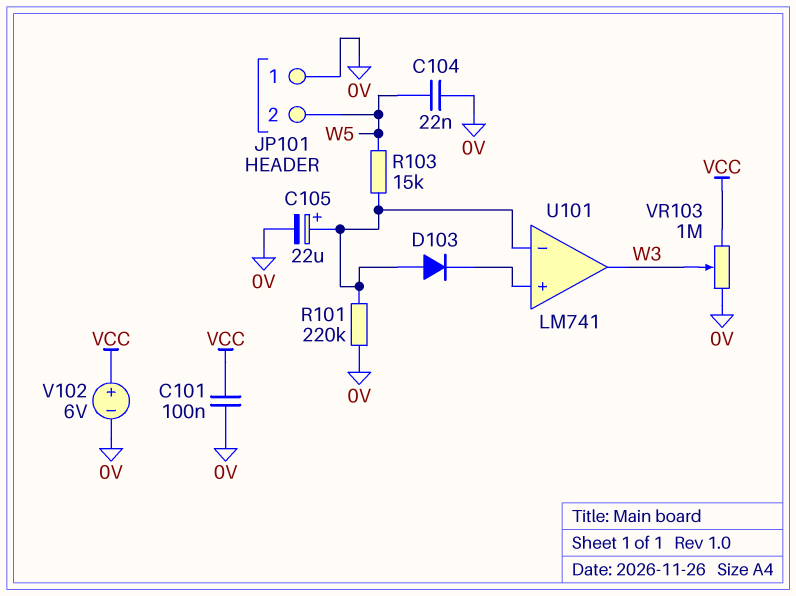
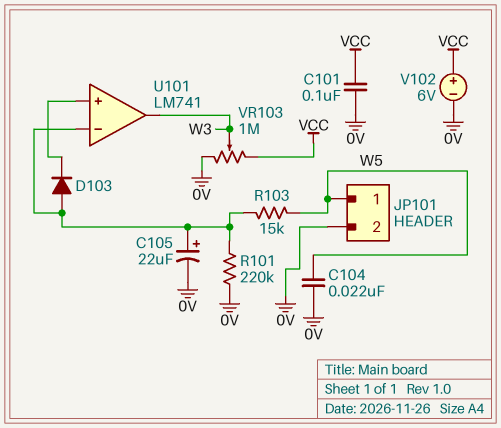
JP101 pin 1: 0V -> W5
JP101 pin 2: W5 -> 0V

